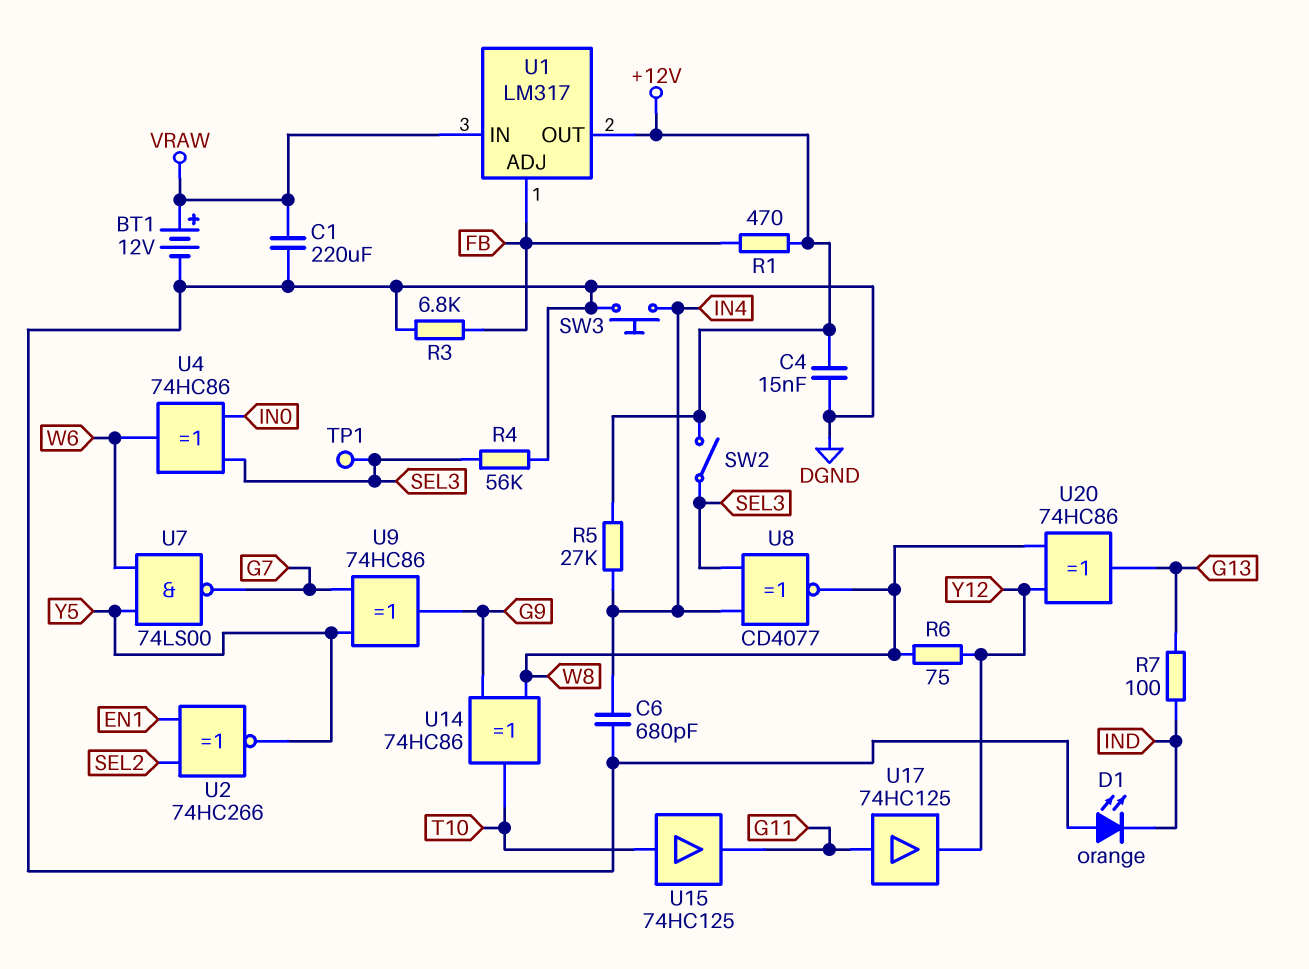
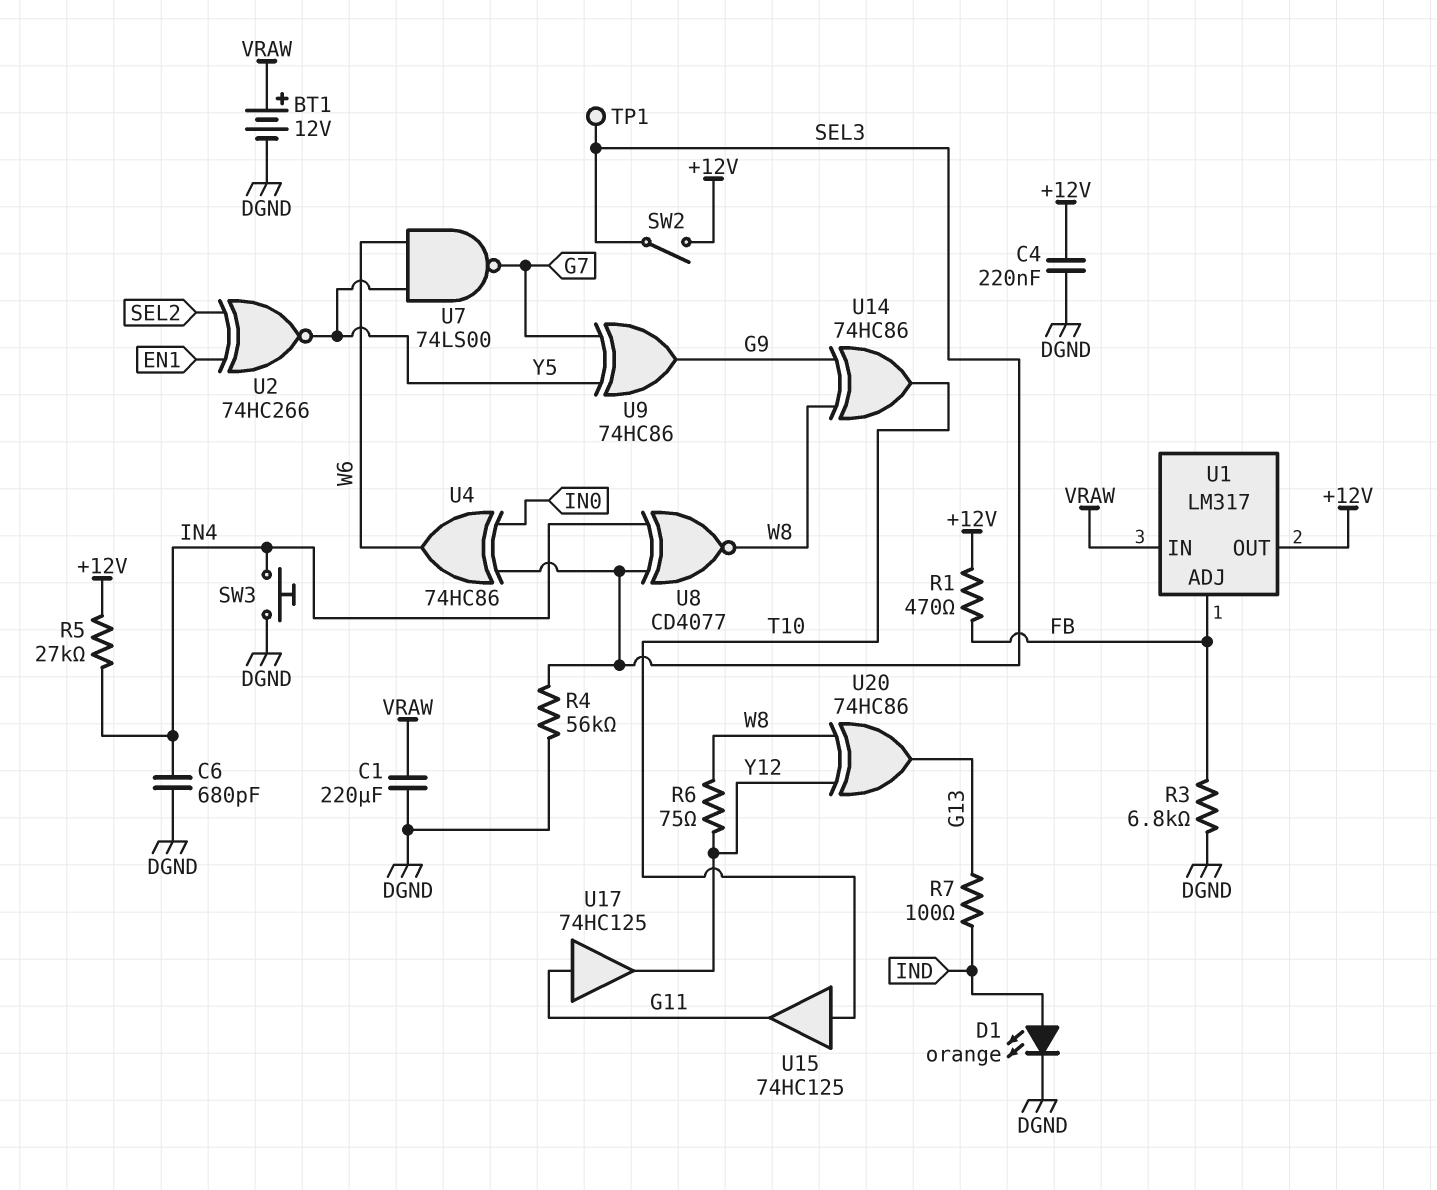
C4: 15nF (+12V, DGND) -> 220nF (+12V, DGND)
D1: LED orange (A DGND, K IND) -> LED orange (A IND, K DGND)

